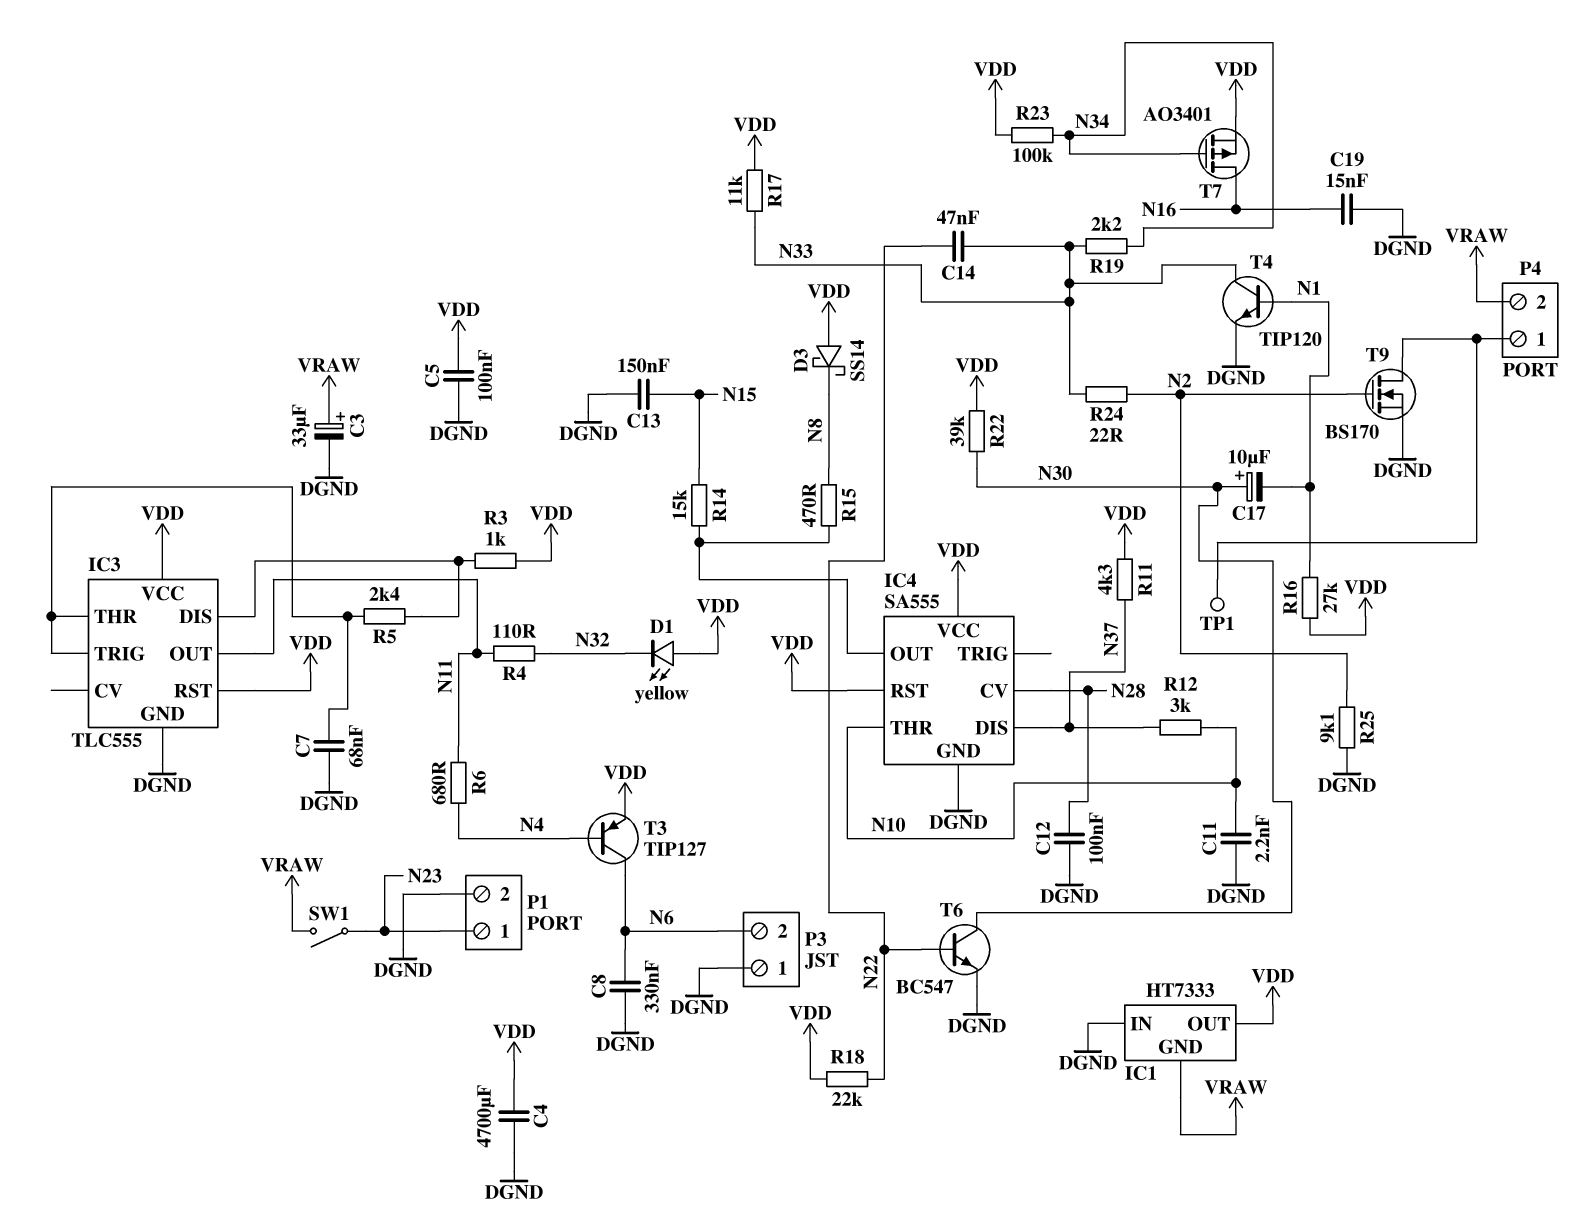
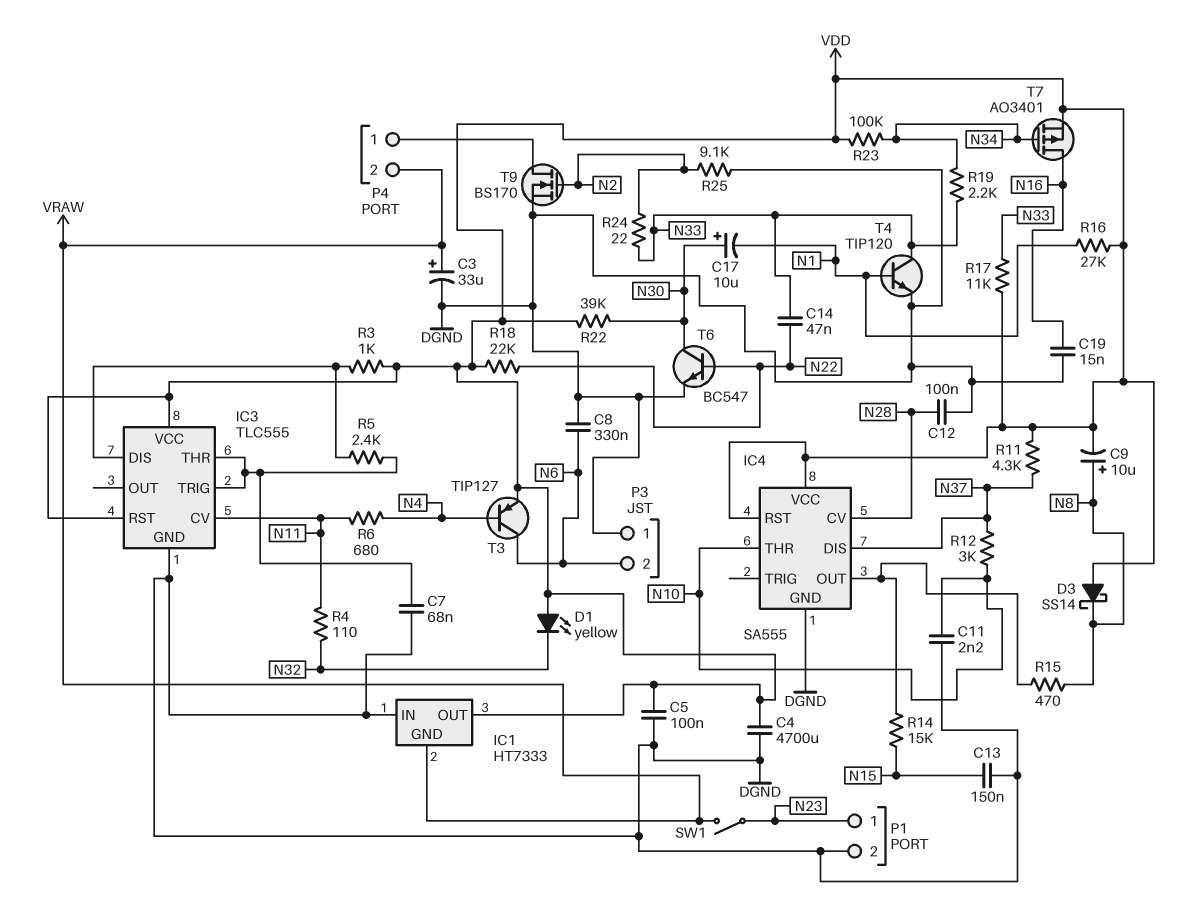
C9: none -> 10uF (plus N8, minus VDD)
IC3 pin CV: none -> N11
IC3 pin OUT: N11 -> none
TP1: test point (P4/1) -> none

